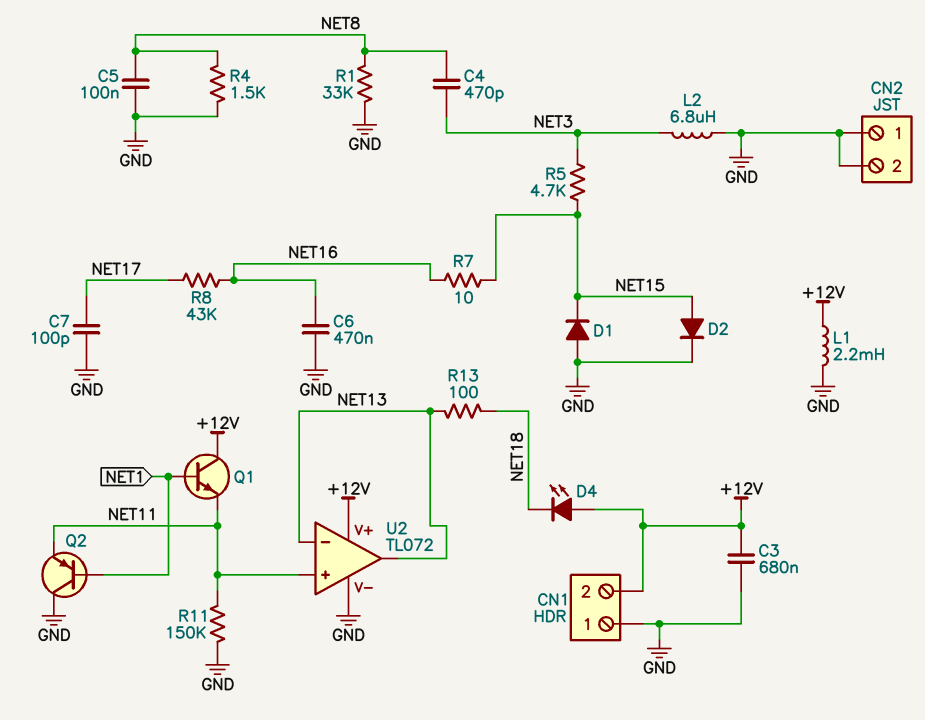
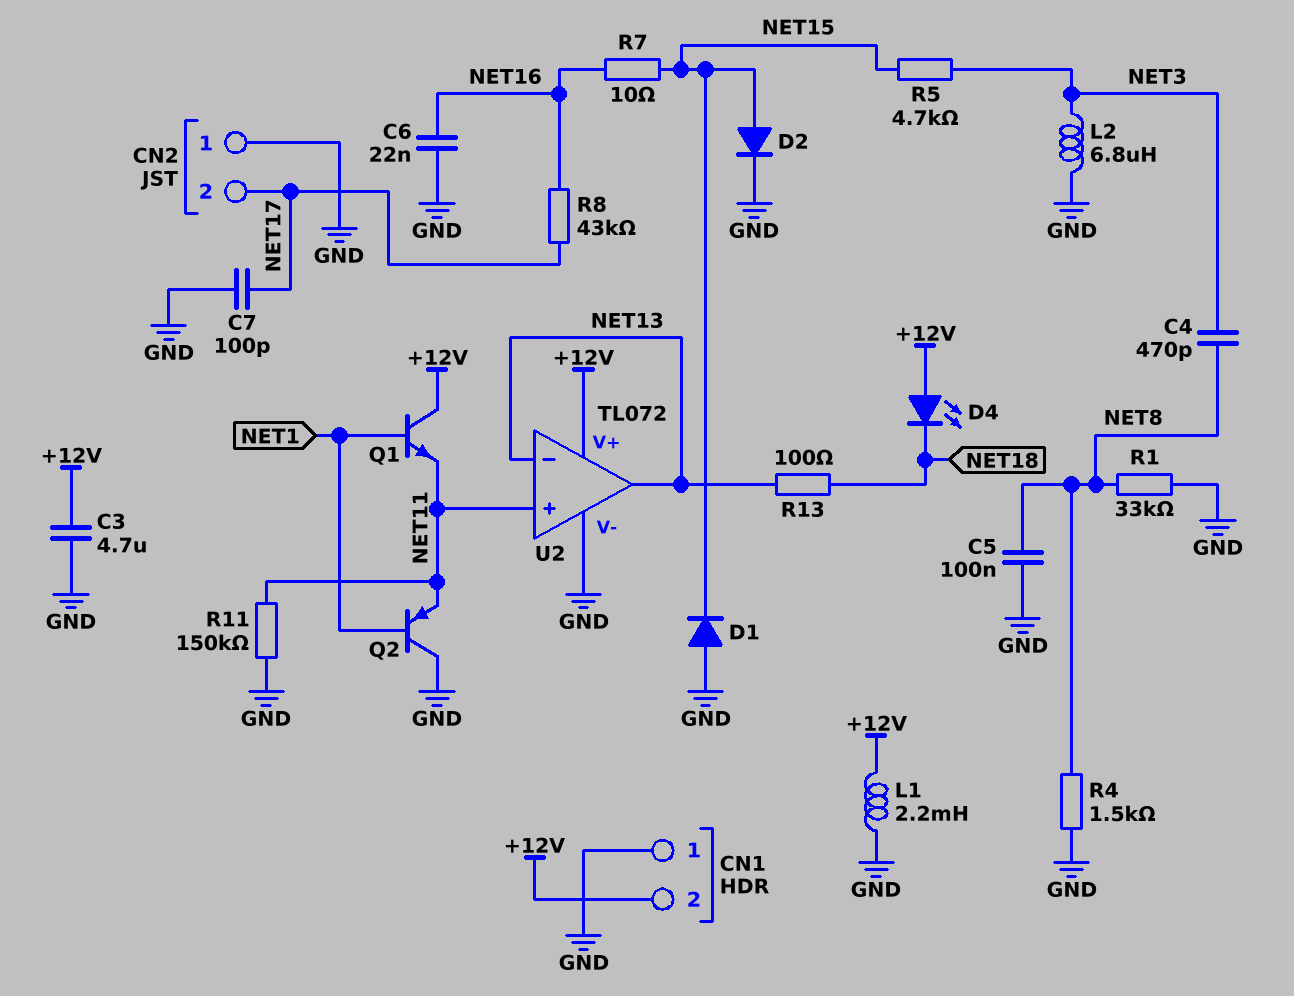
C3: 680nF (+12V, GND) -> 4.7uF (+12V, GND)
C6: 470nF (GND, NET16) -> 22nF (GND, NET16)
CN2 pin 2: GND -> NET17

